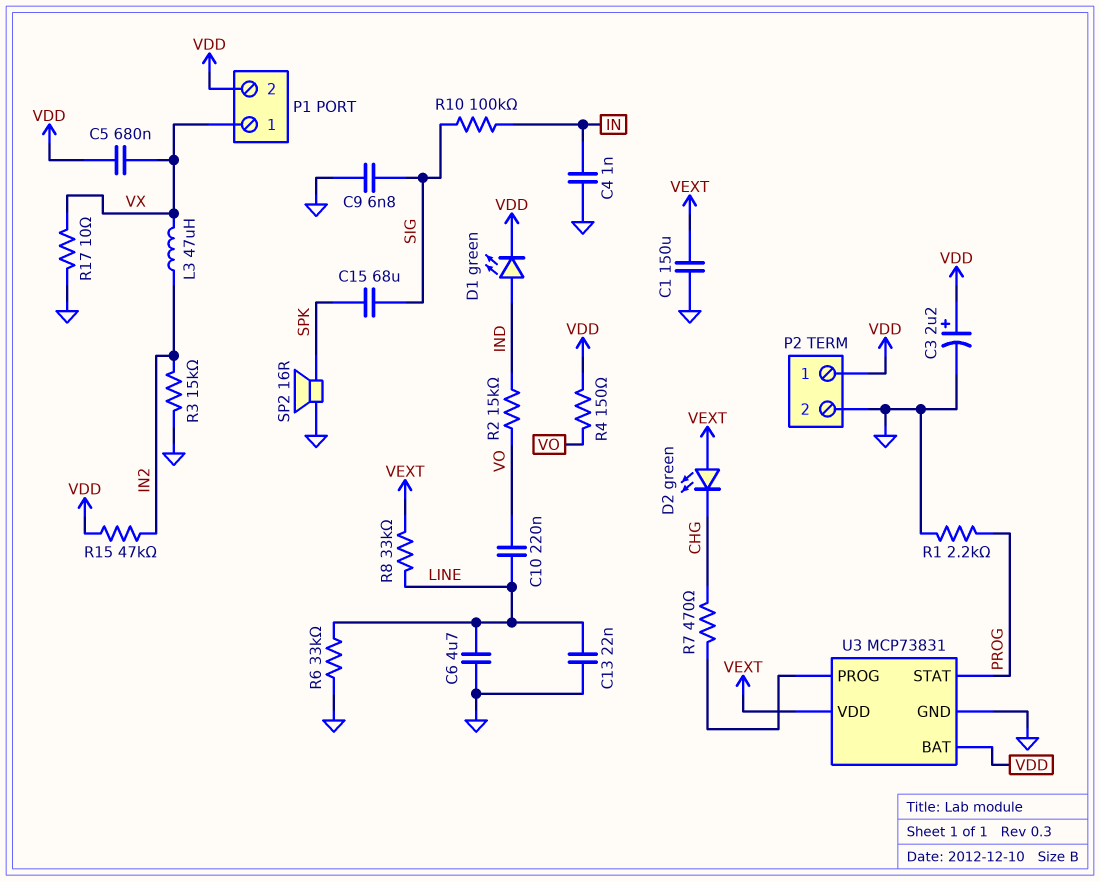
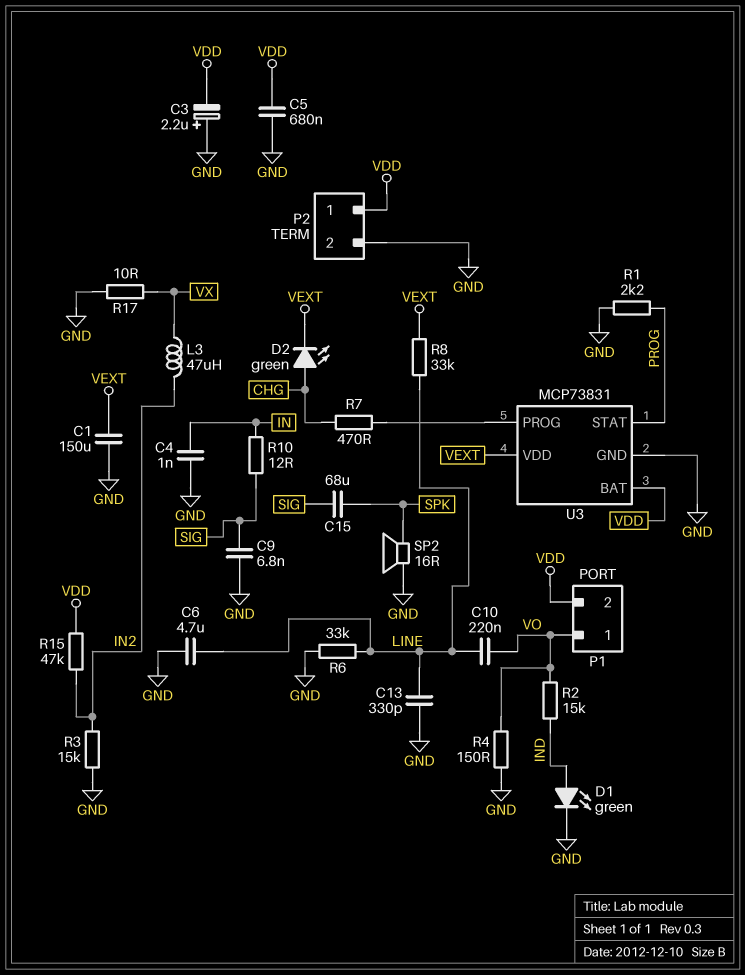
C3: 2.2uF (plus VDD, minus GND) -> 2.2uF (plus GND, minus VDD)
C5: 680nF (VDD, VX) -> 680nF (GND, VDD)
C13: 22nF (GND, LINE) -> 330pF (GND, LINE)
D1: LED green (A IND, K VDD) -> LED green (A IND, K GND)
D2: LED green (A VEXT, K CHG) -> LED green (A CHG, K VEXT)
P1 pin 1: VX -> VO
R4: 150 (VDD, VO) -> 150 (GND, VO)
R10: 100k (IN, SIG) -> 12 (IN, SIG)

